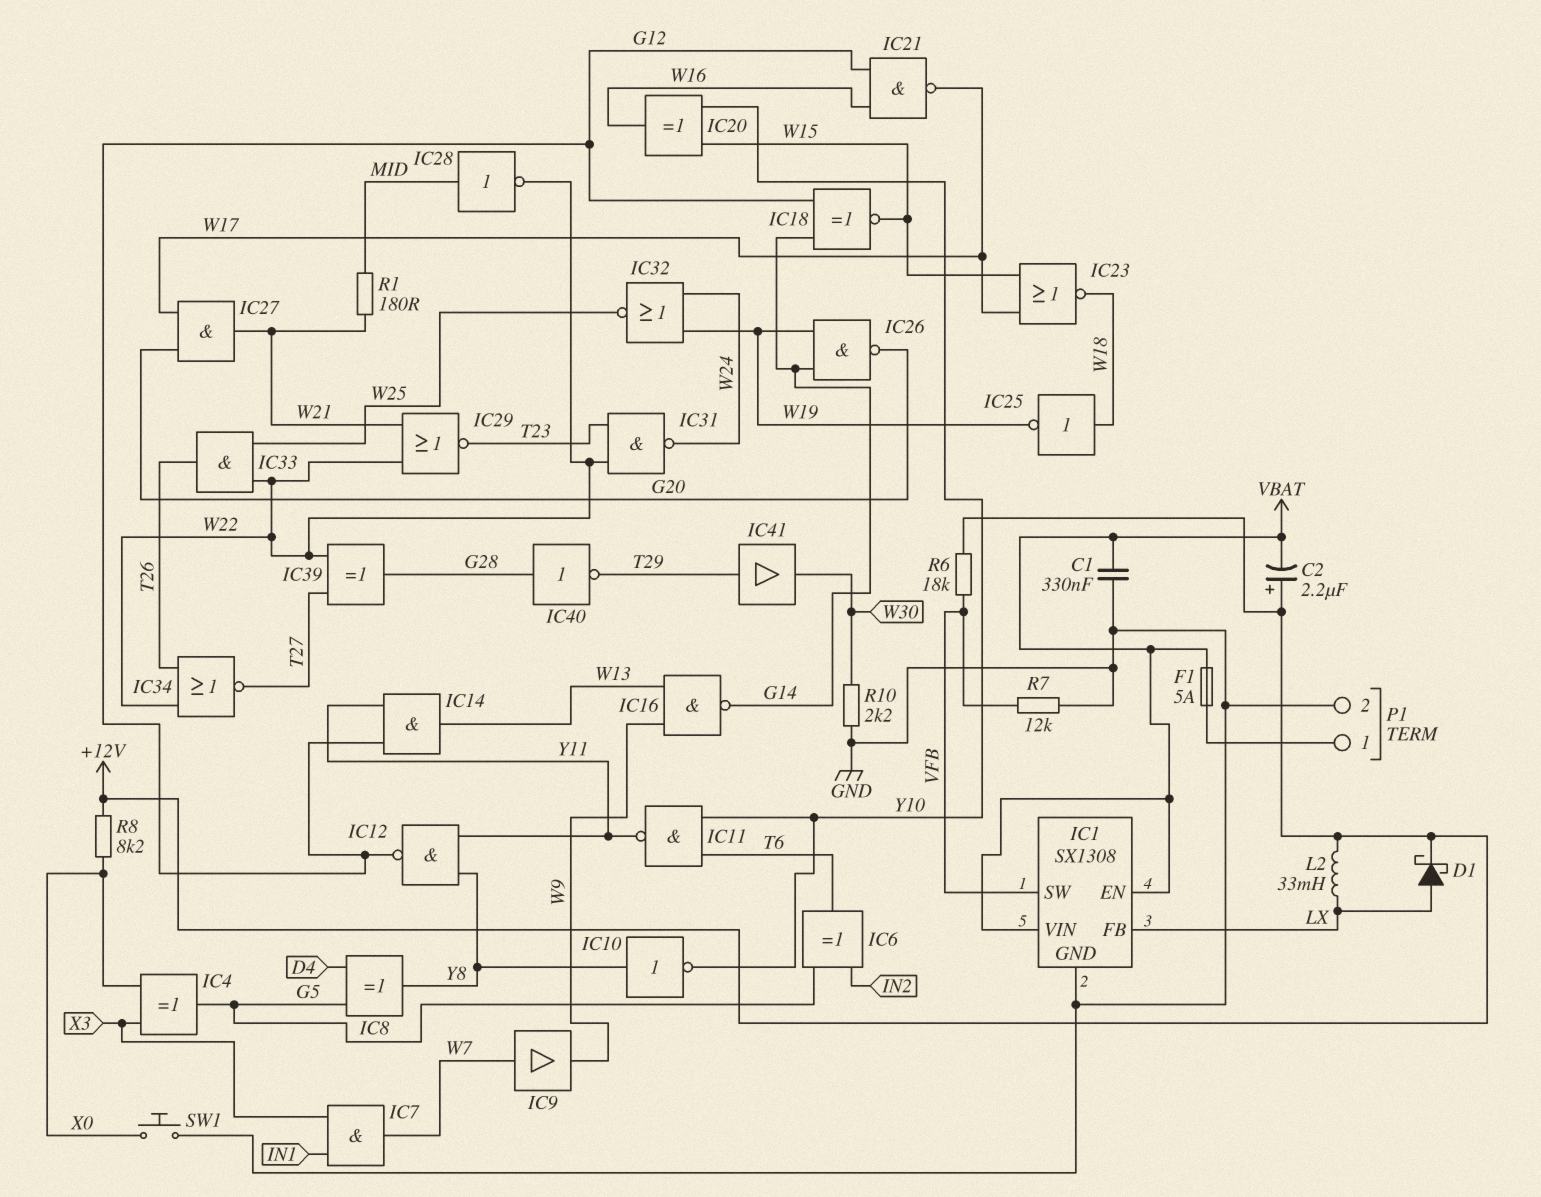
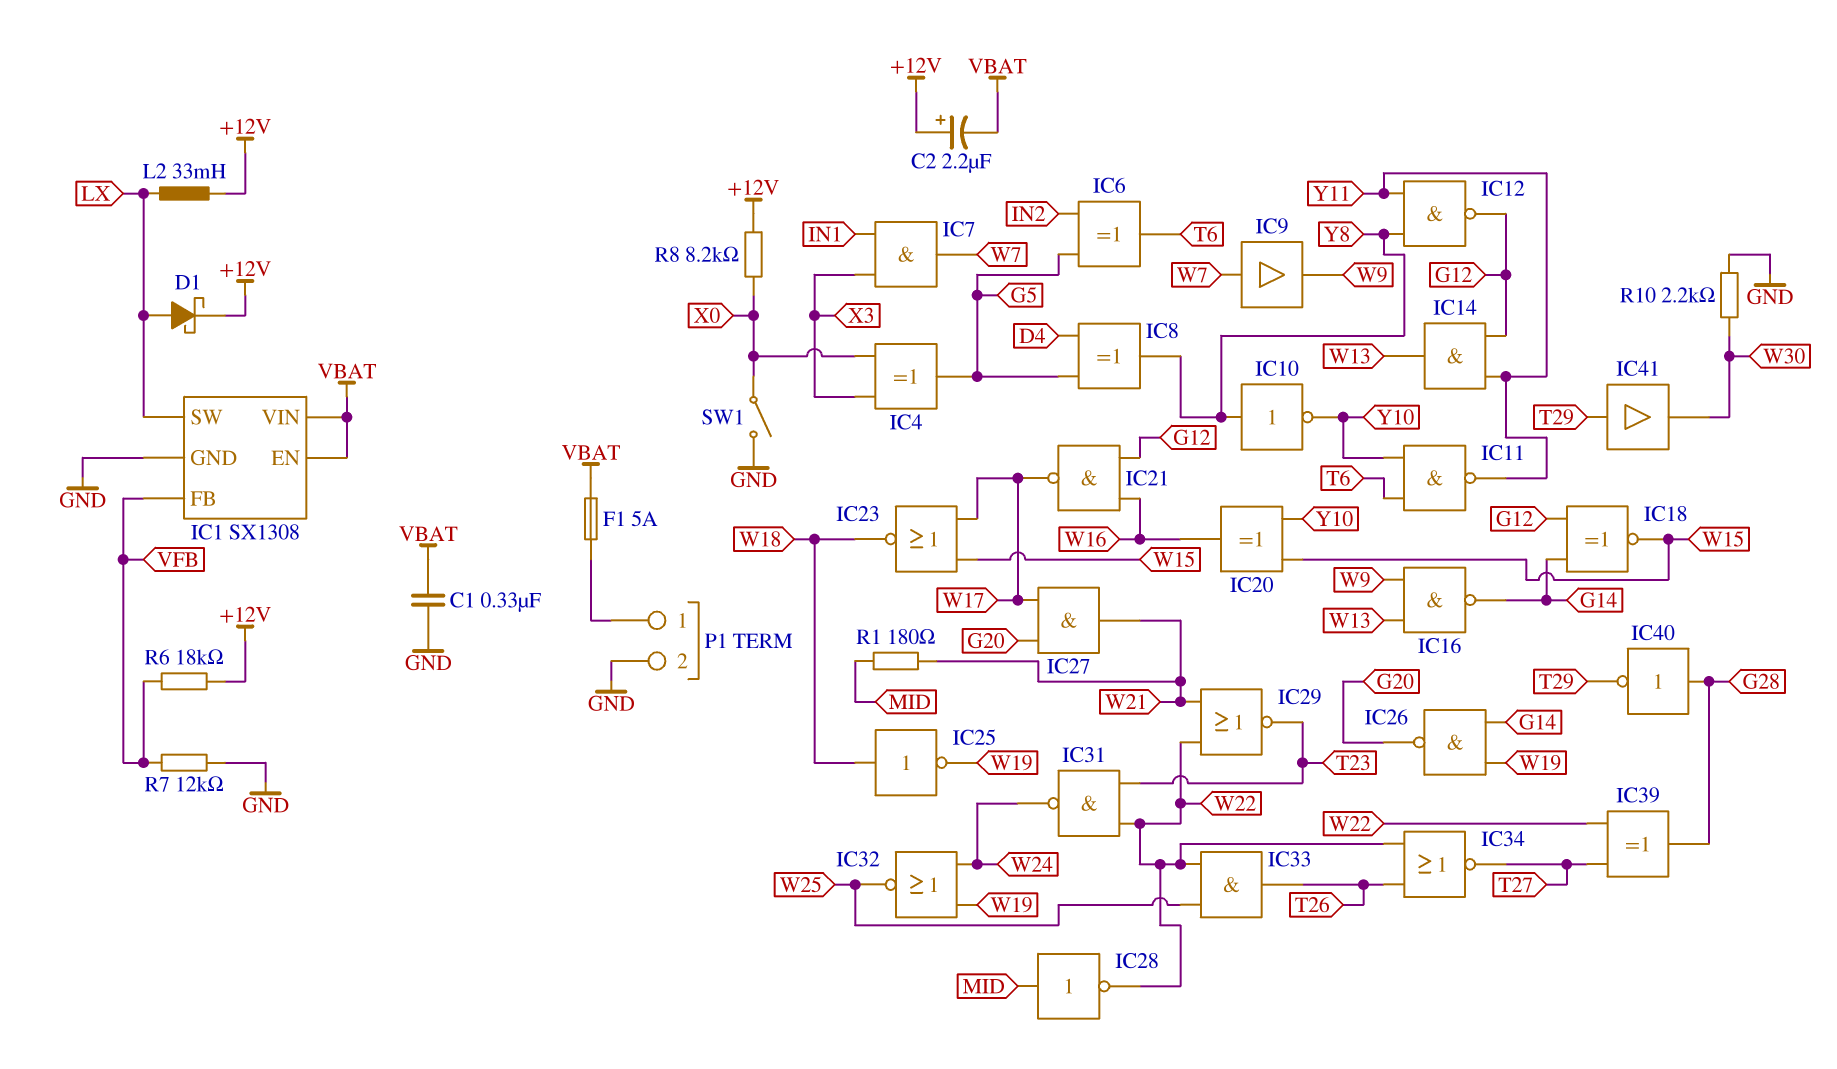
IC1 pin FB: LX -> VFB
IC1 pin SW: VFB -> LX
SW1: button (GND, X0) -> switch (GND, X0)

